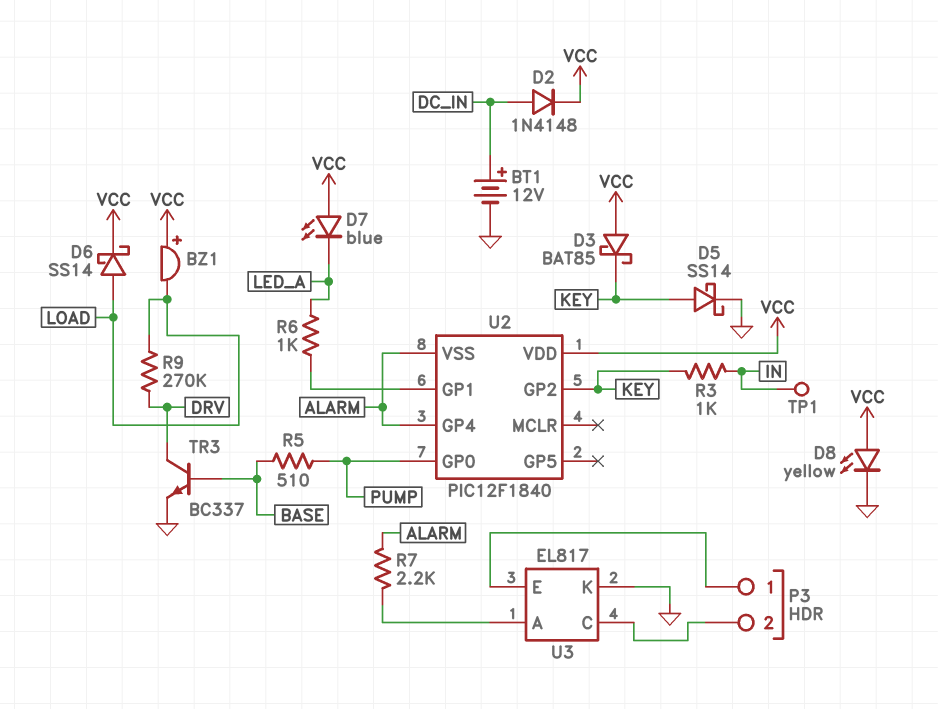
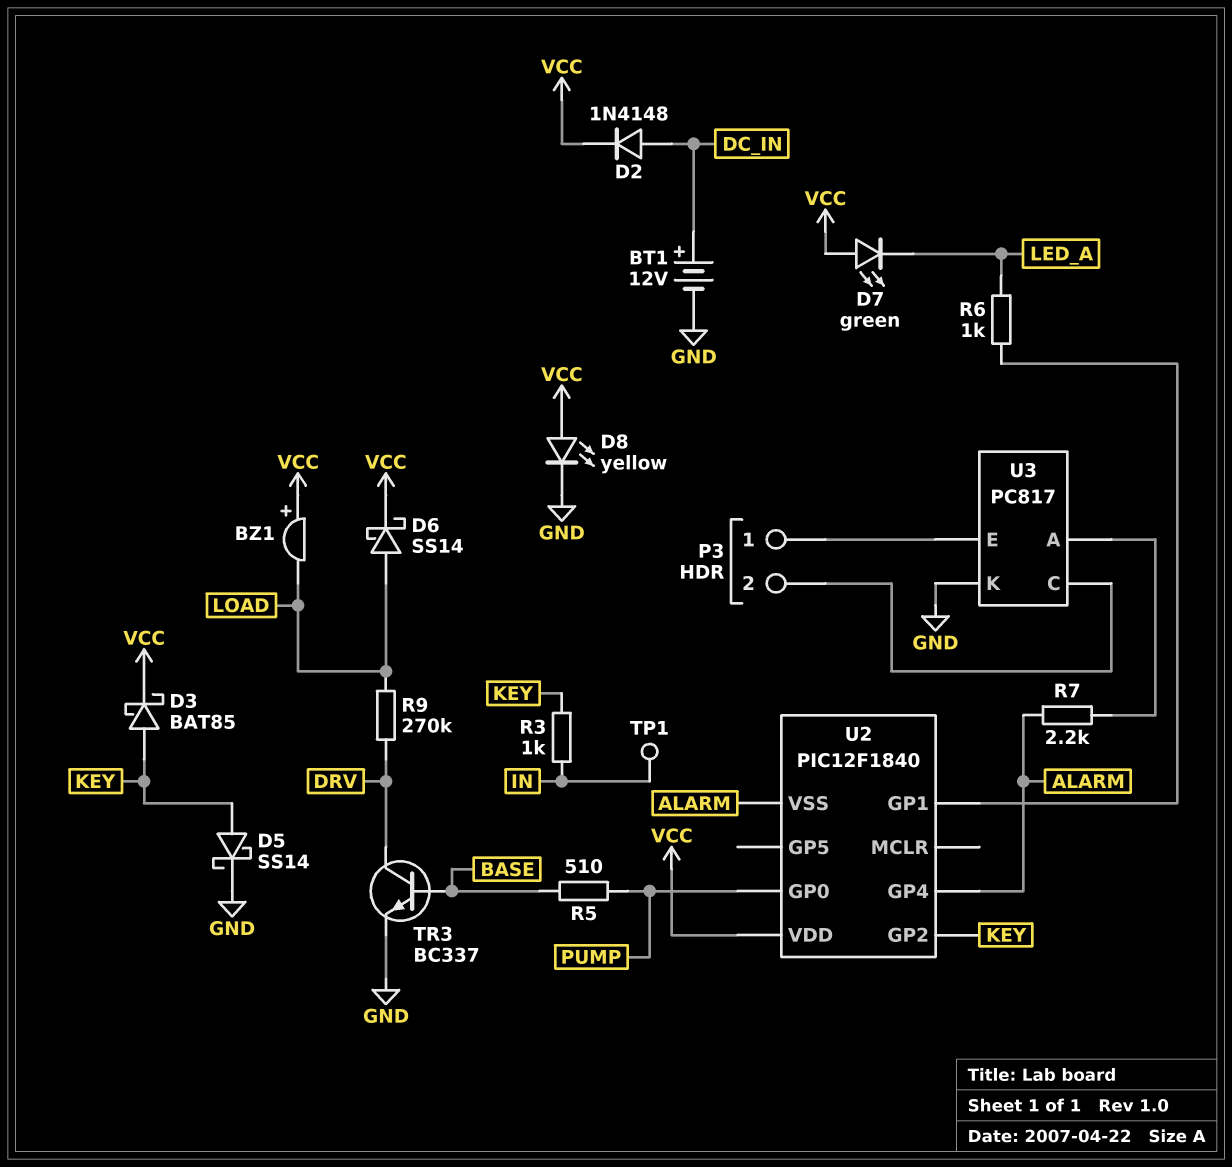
D3: schottky BAT85 (A VCC, K KEY) -> schottky BAT85 (A KEY, K VCC)
D7: LED blue (A VCC, K LED_A) -> LED green (A VCC, K LED_A)
U3: EL817 -> PC817

